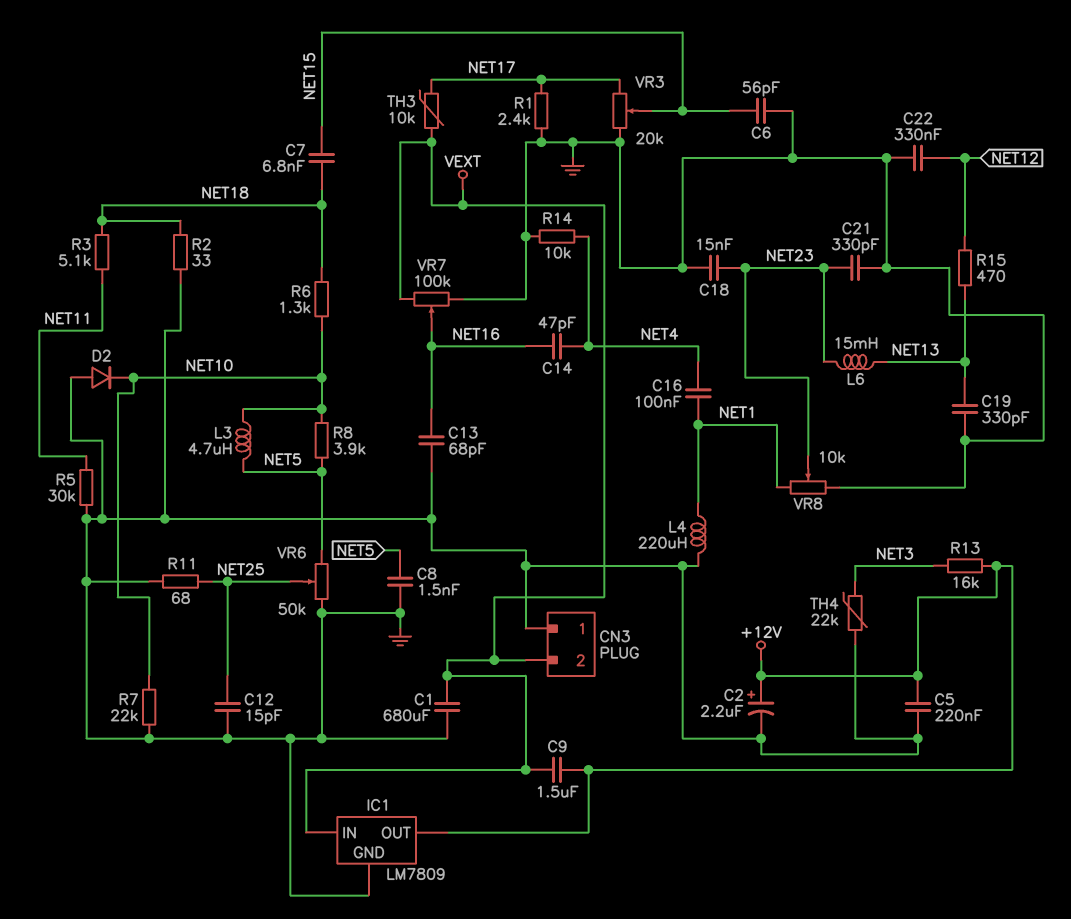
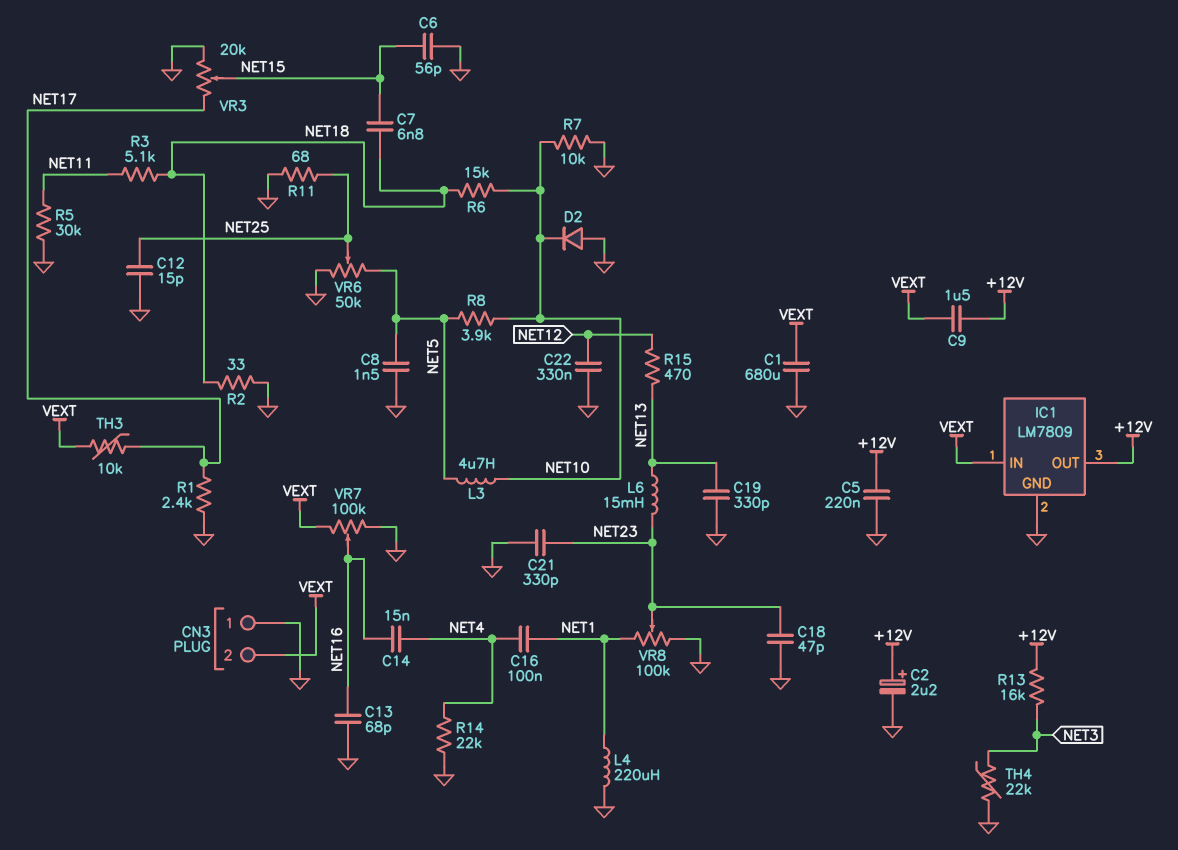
C14: 47pF (NET4, NET16) -> 15nF (NET4, NET16)
C18: 15nF (GND, NET23) -> 47pF (GND, NET23)
R6: 1.3k (NET10, NET18) -> 15k (NET10, NET18)
R7: 22k (GND, NET10) -> 10k (GND, NET10)
R14: 10k (GND, NET4) -> 22k (GND, NET4)
VR8: 10k (GND, NET1, wiper NET23) -> 100k (GND, NET1, wiper NET23)

